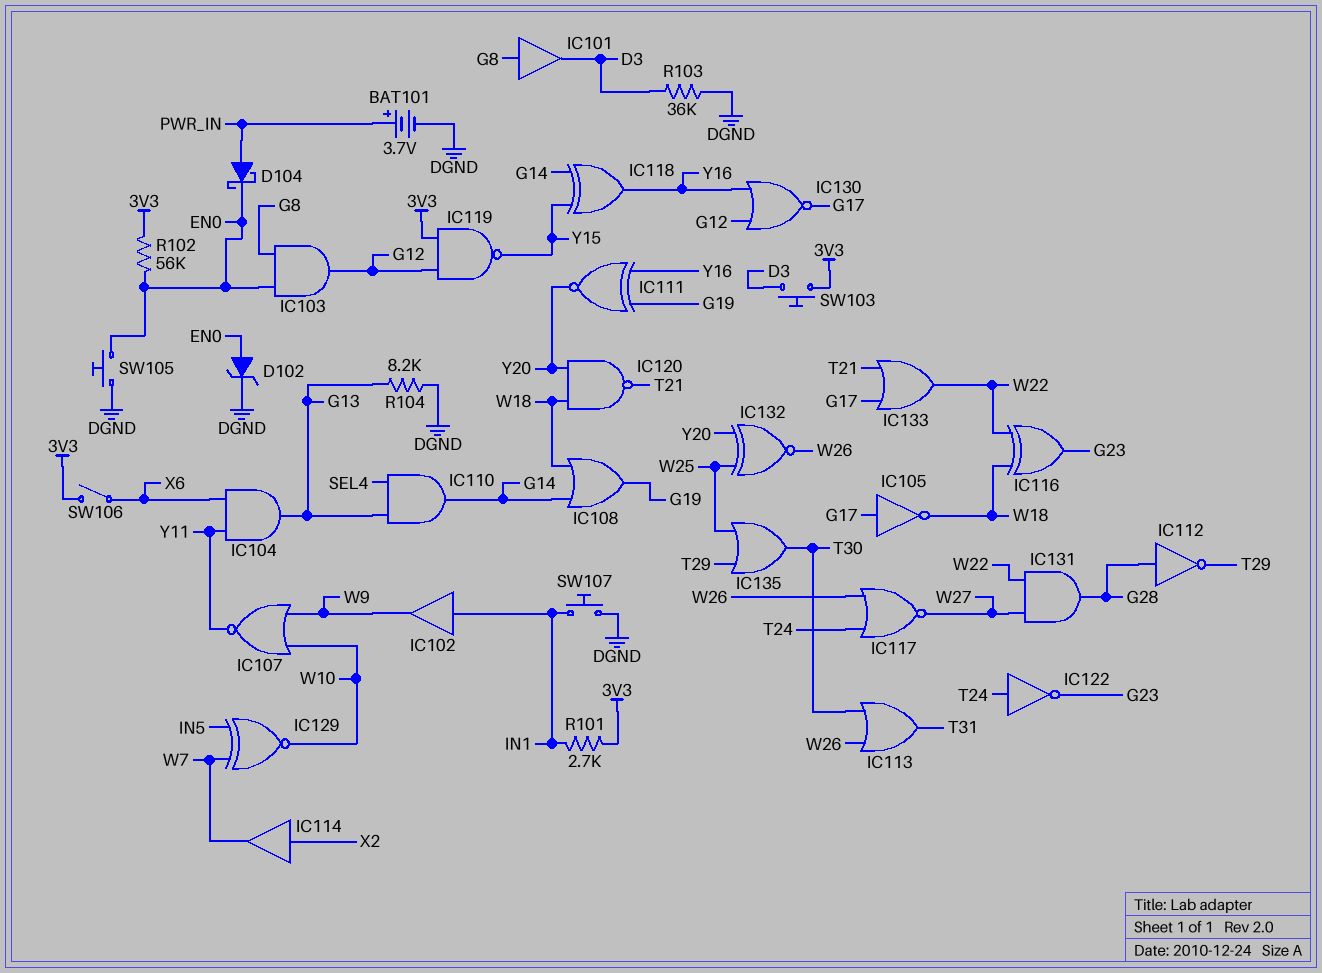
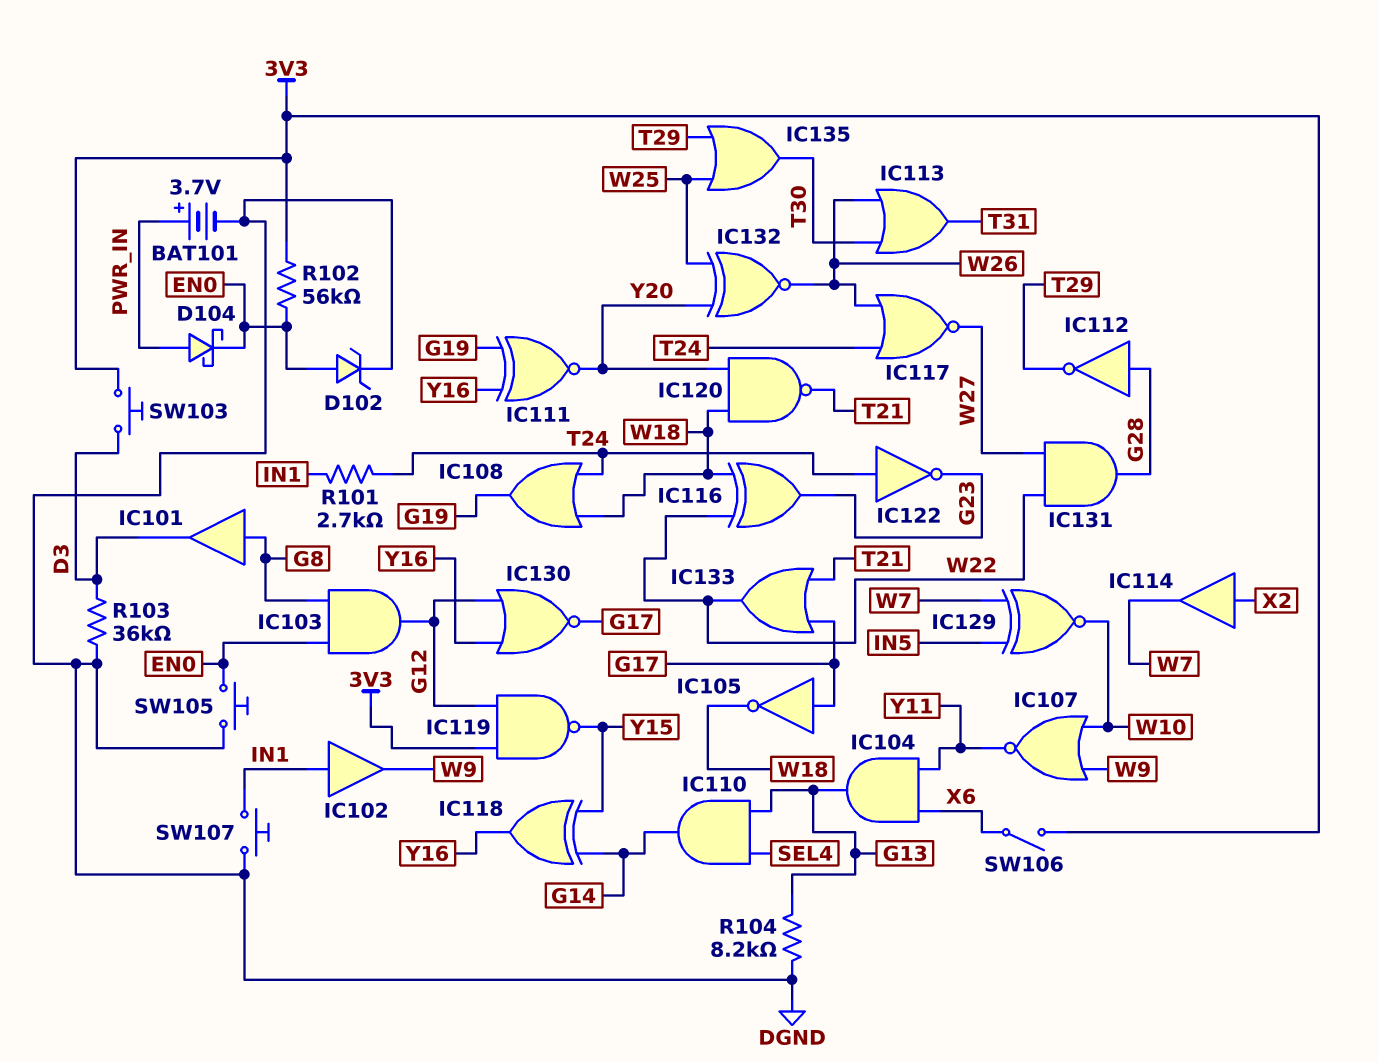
IC108: OR (in G14, in W18, out G19) -> OR (in T24, in W18, out G19)
R101: 2.7k (3V3, IN1) -> 2.7k (IN1, T24)

